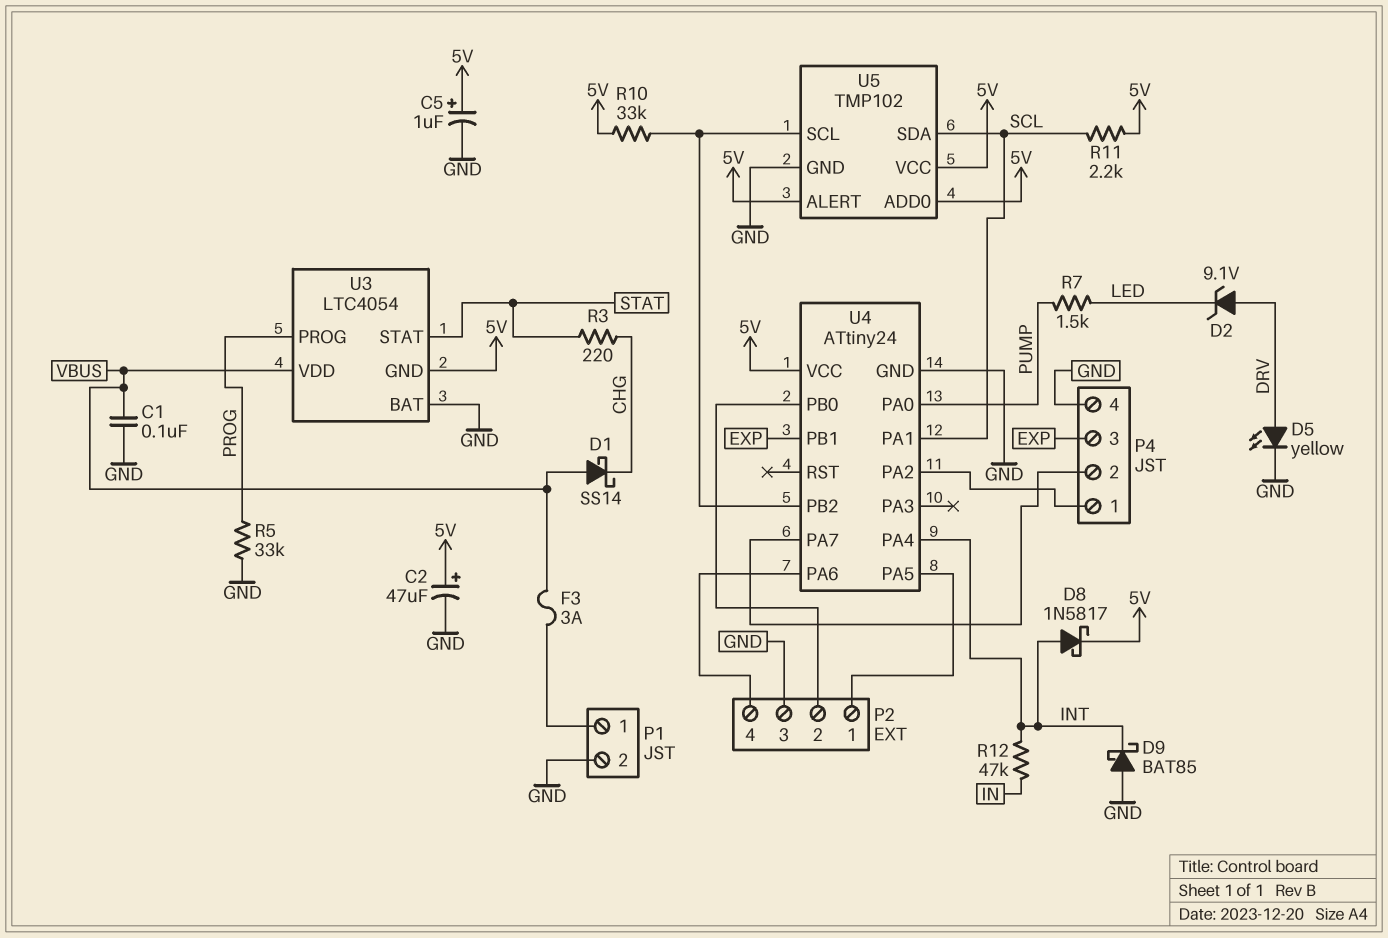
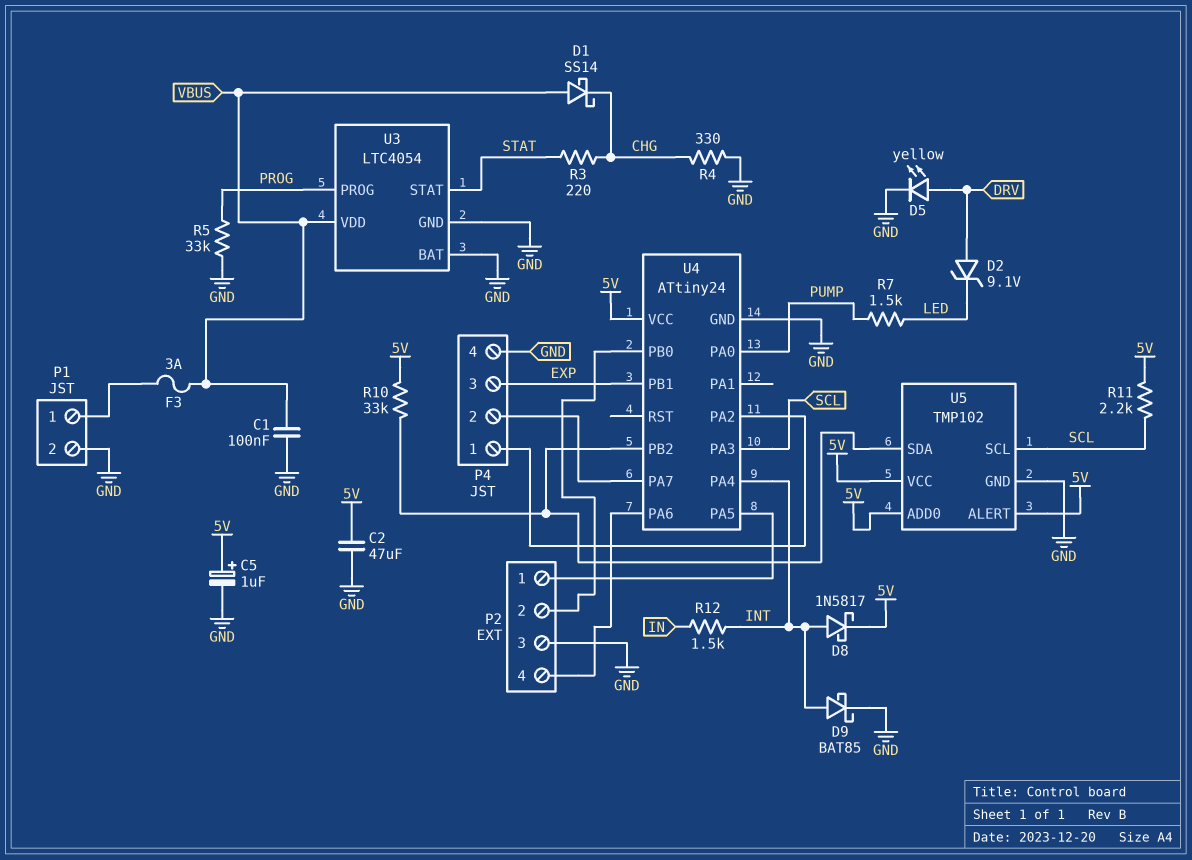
C2: 47uF (plus 5V, minus GND) -> 47uF (5V, GND)
D9: schottky BAT85 (A GND, K INT) -> schottky BAT85 (A INT, K GND)
R4: none -> 330 (CHG, GND)
R12: 47k (IN, INT) -> 1.5k (IN, INT)
U3 pin GND: 5V -> GND
U4 pin PA1: SCL -> none
U4 pin PA3: none -> SCL
U5 pin SCL: U4/PB2 -> SCL
U5 pin SDA: SCL -> U4/PB2

